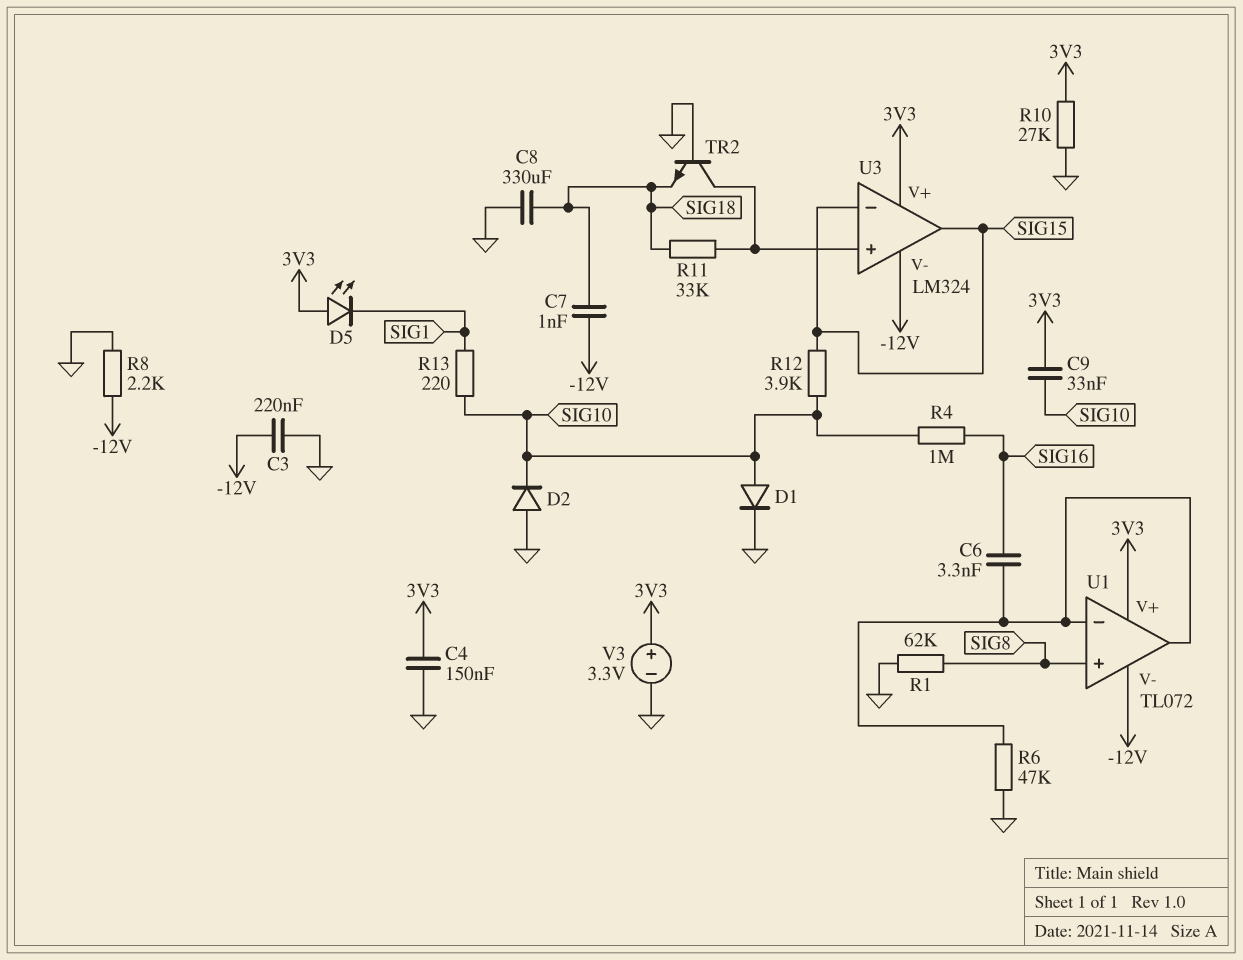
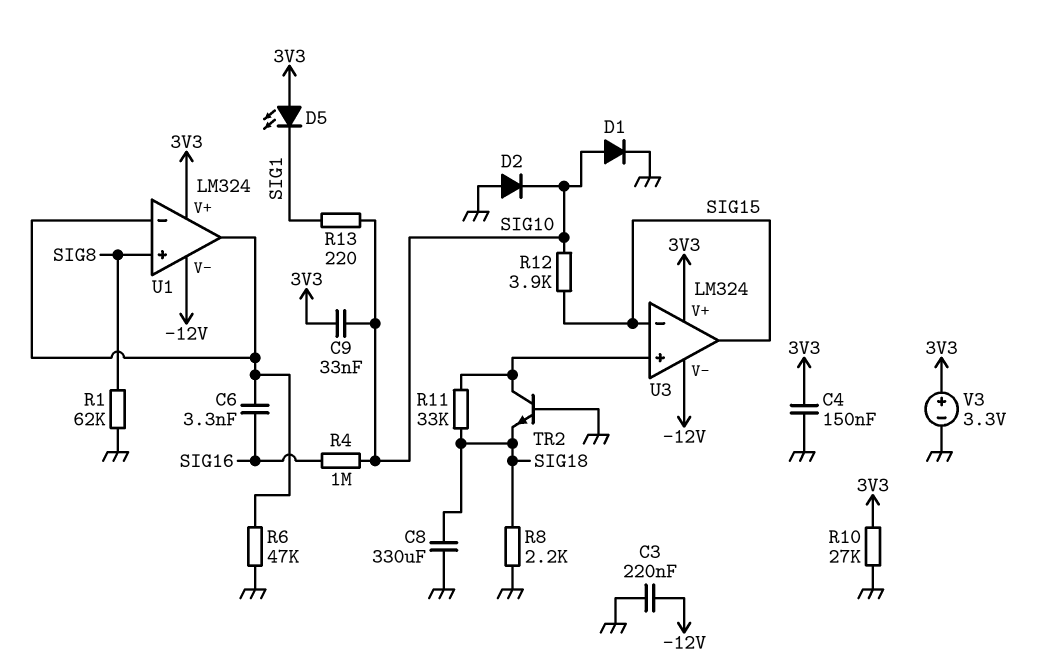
C7: 1nF (-12V, SIG18) -> none
R8: 2.2k (-12V, GND) -> 2.2k (GND, SIG18)
U1: TL072 -> LM324

